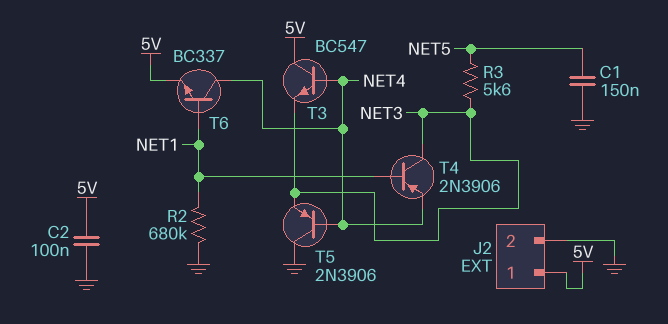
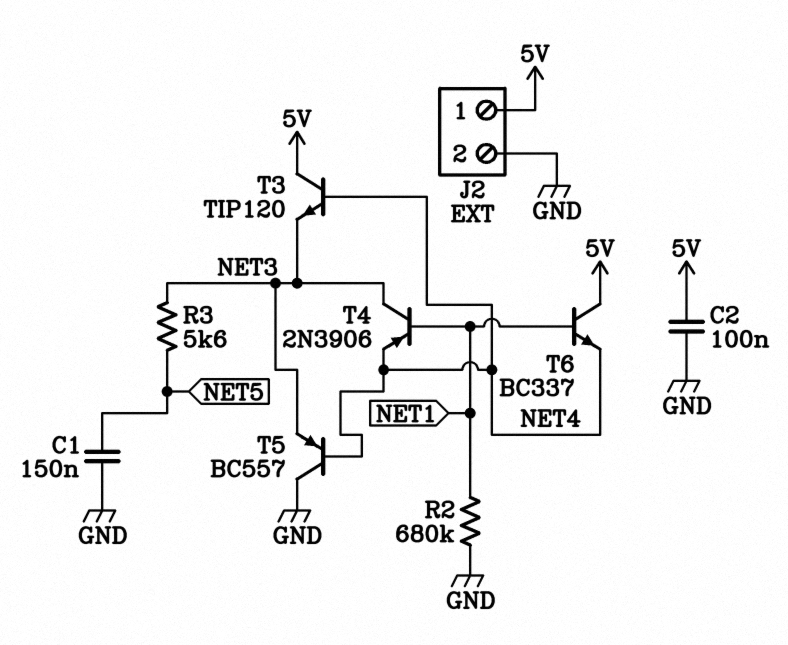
T3: NPN BC547 (B NET4, C 5V, E NET3) -> NPN TIP120 (B NET4, C 5V, E NET3)
T5: PNP 2N3906 (B NET4, C GND, E NET3) -> PNP BC557 (B NET4, C GND, E NET3)
T6: NPN BC337 (B NET1, C NET4, E 5V) -> NPN BC337 (B NET1, C 5V, E NET4)

